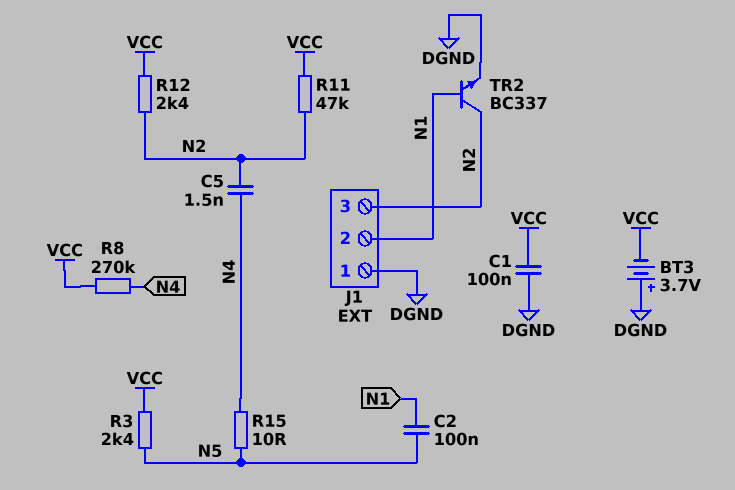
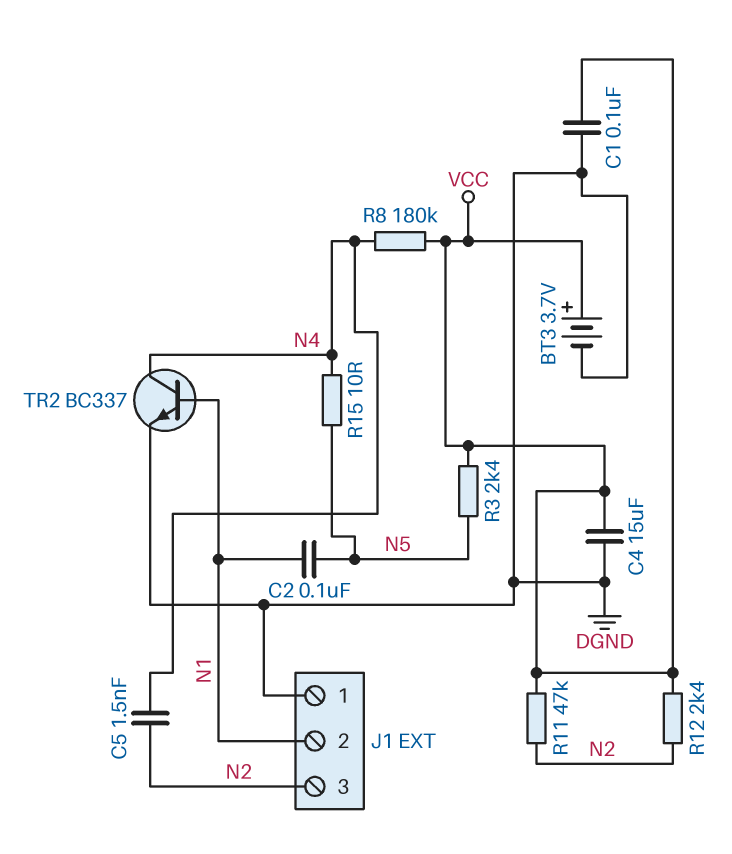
BT3: 3.7V (plus DGND, minus VCC) -> 3.7V (plus VCC, minus DGND)
C4: none -> 15uF (DGND, VCC)
R8: 270k (N4, VCC) -> 180k (N4, VCC)
TR2: NPN BC337 (B N1, C N2, E DGND) -> NPN BC337 (B N1, C N4, E DGND)

